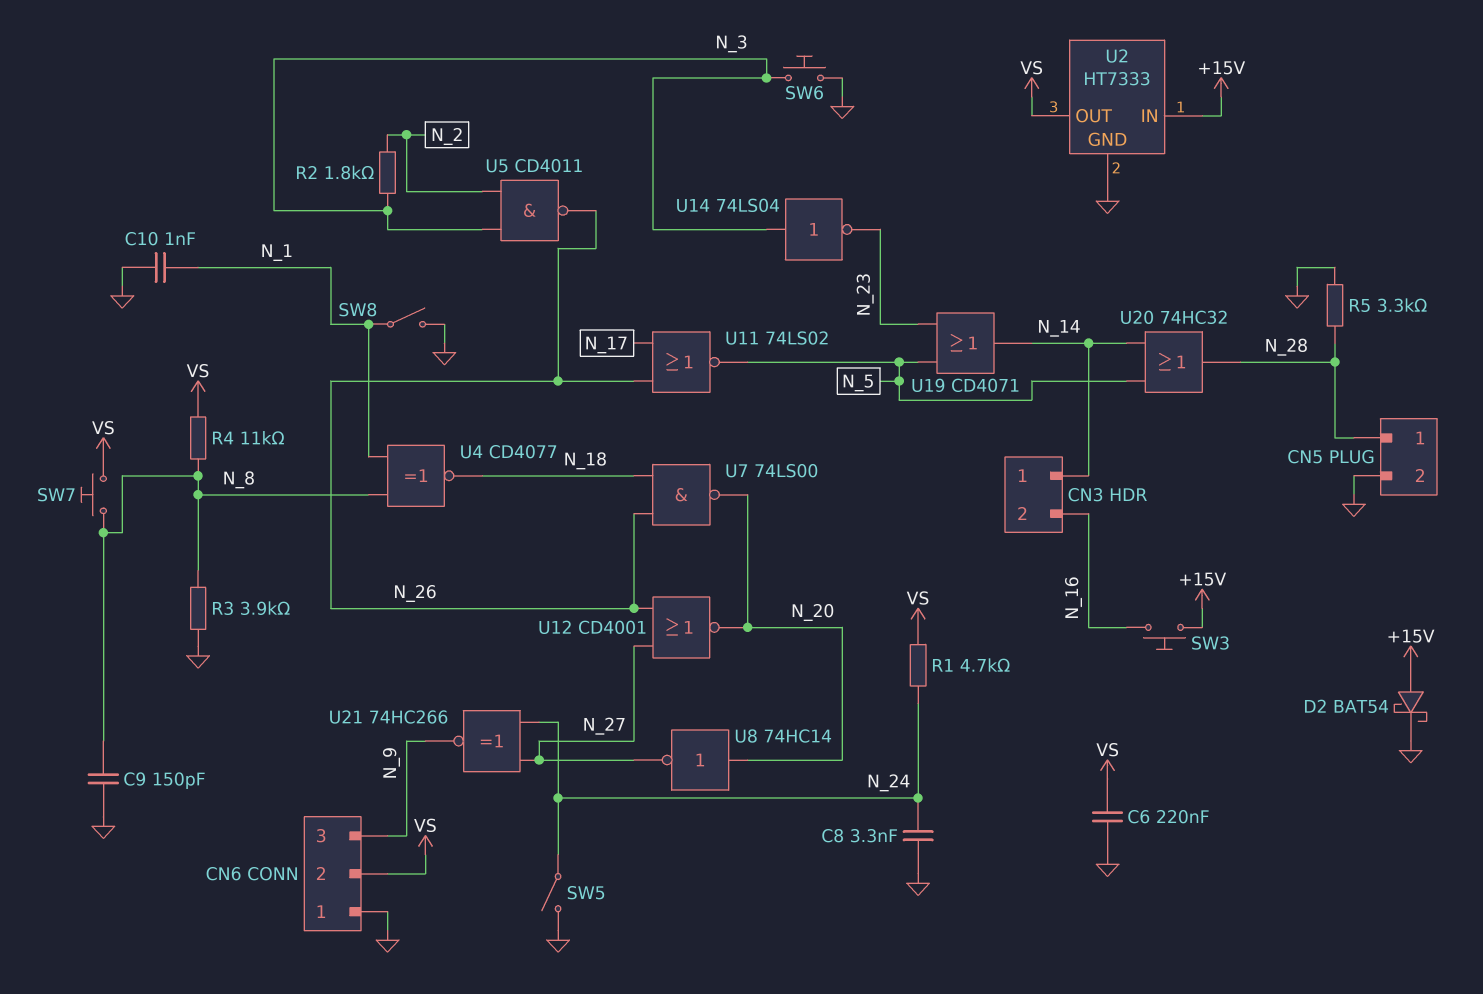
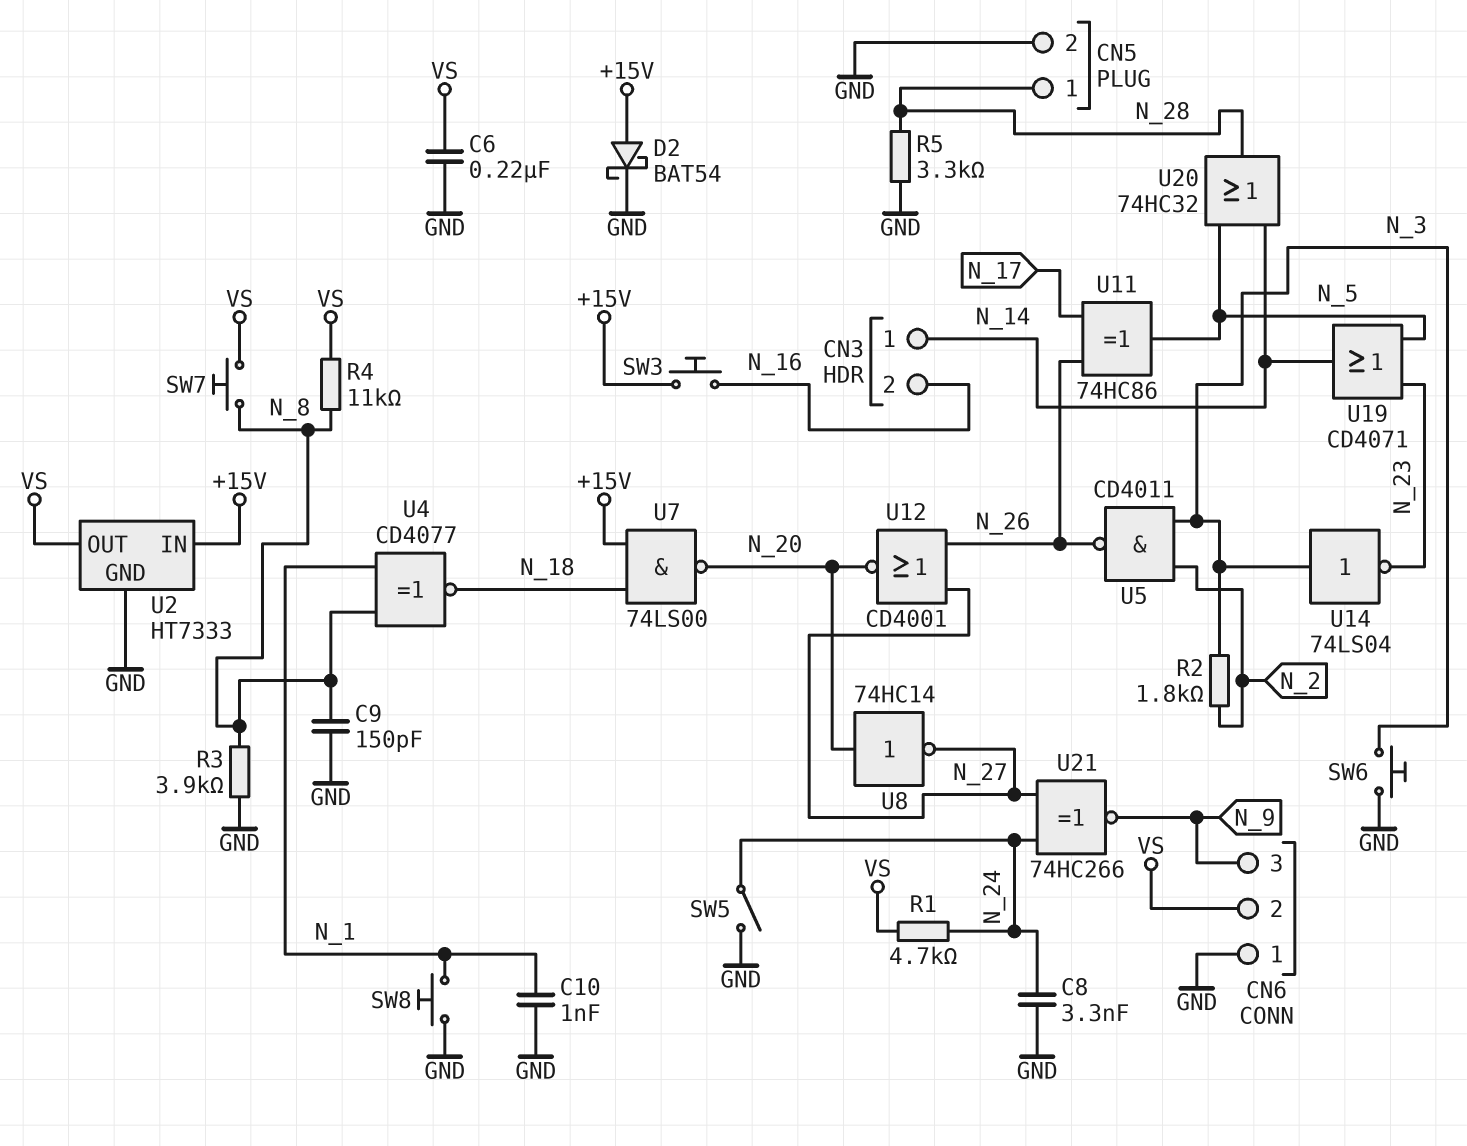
SW8: switch (GND, N_1) -> button (GND, N_1)
U7: NAND 74LS00 (in N_18, in N_26, out N_20) -> NAND 74LS00 (in +15V, in N_18, out N_20)
U11: NOR 74LS02 (in N_17, in N_26, out N_5) -> XOR 74HC86 (in N_17, in N_26, out N_5)

